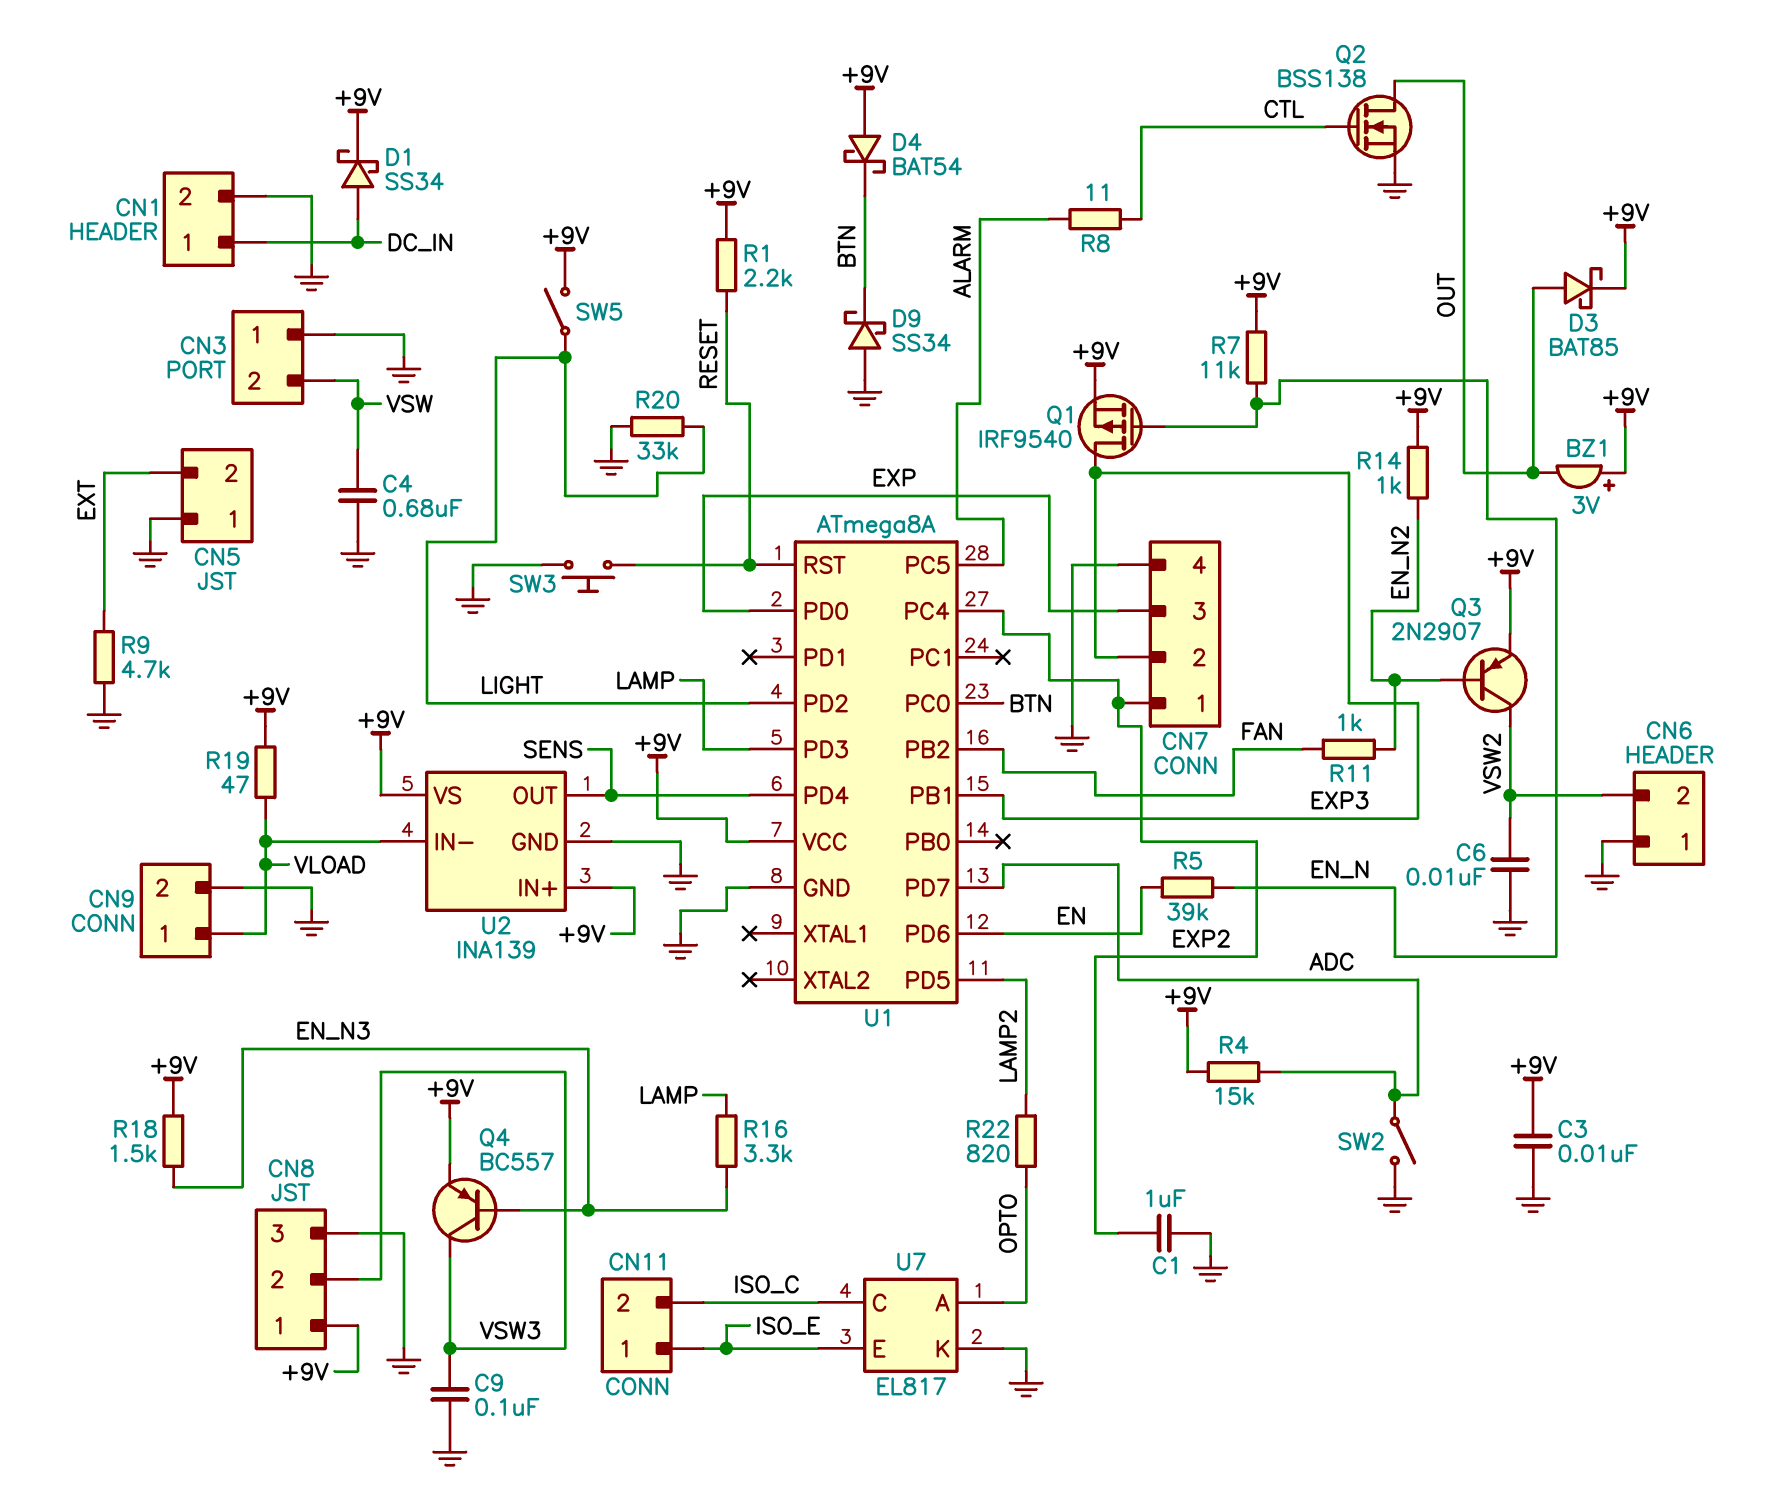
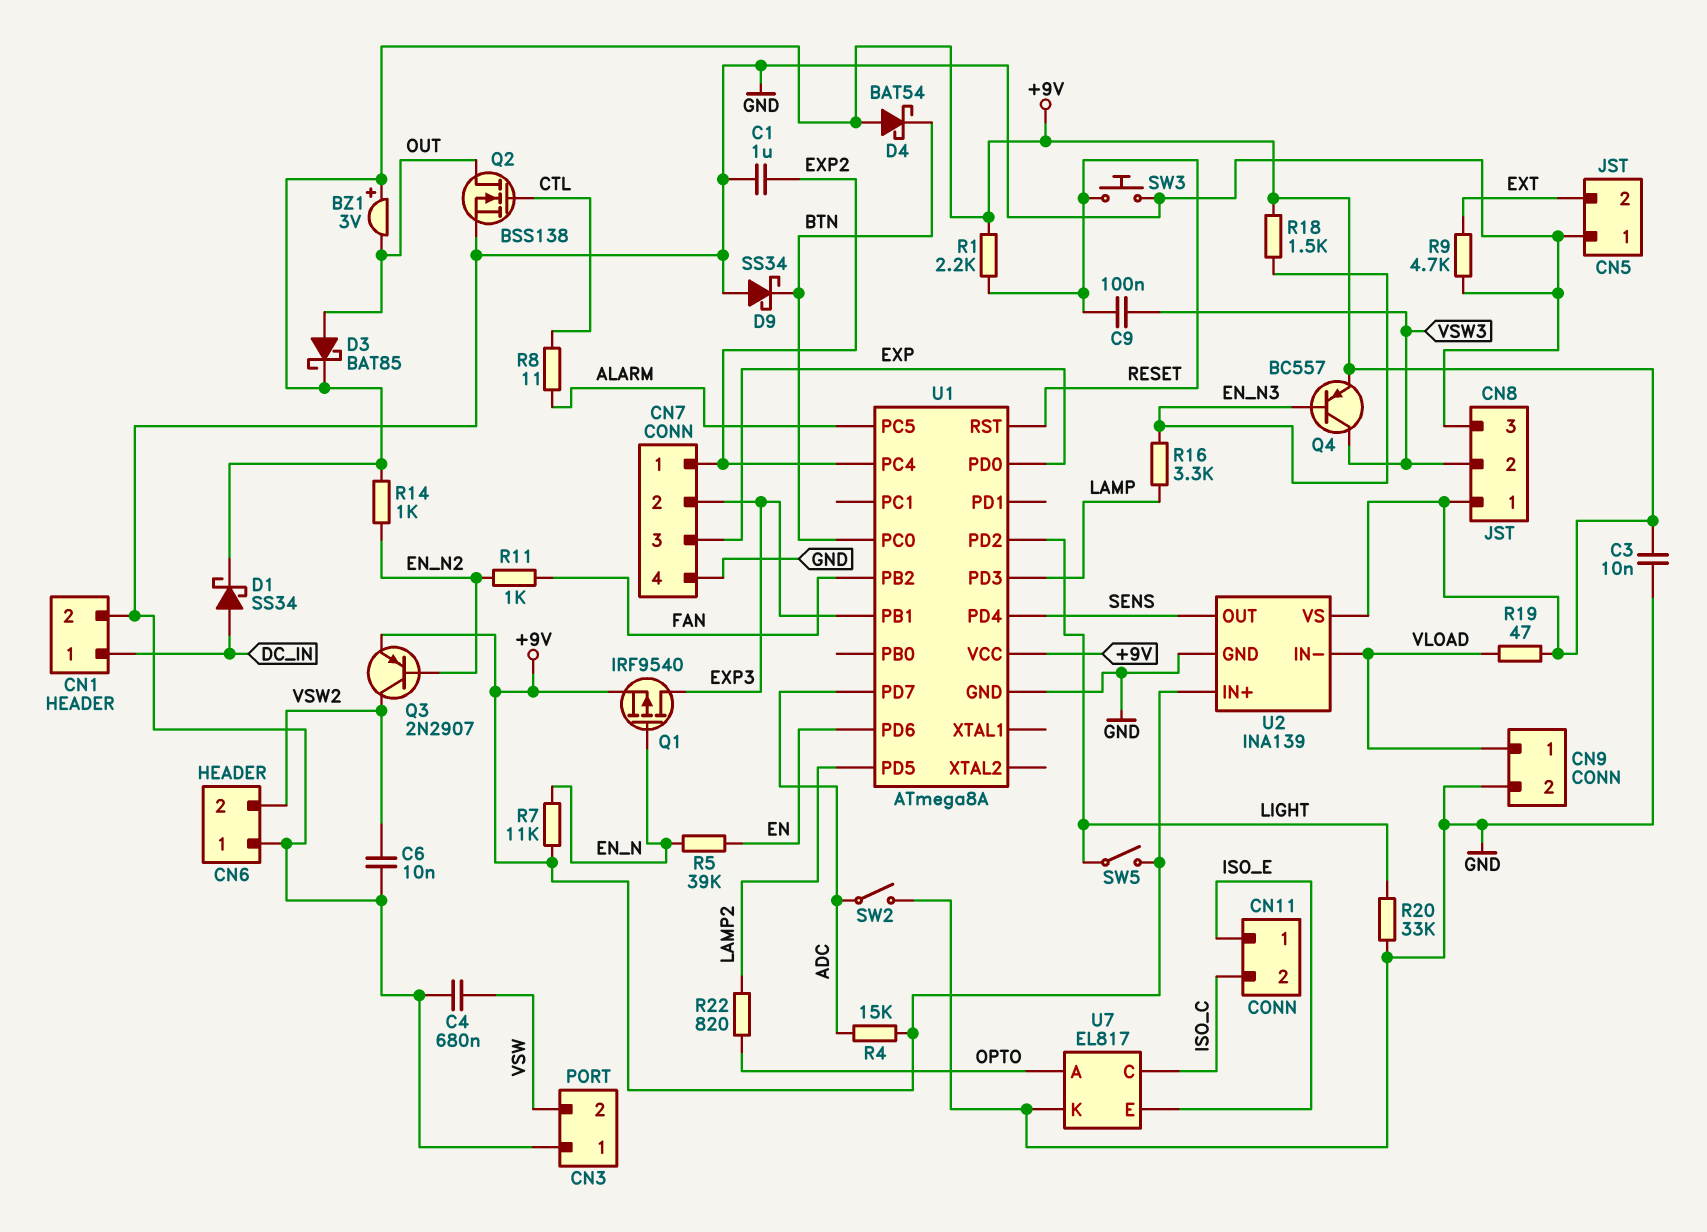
C9: 100nF (GND, VSW3) -> 100nF (RESET, VSW3)

